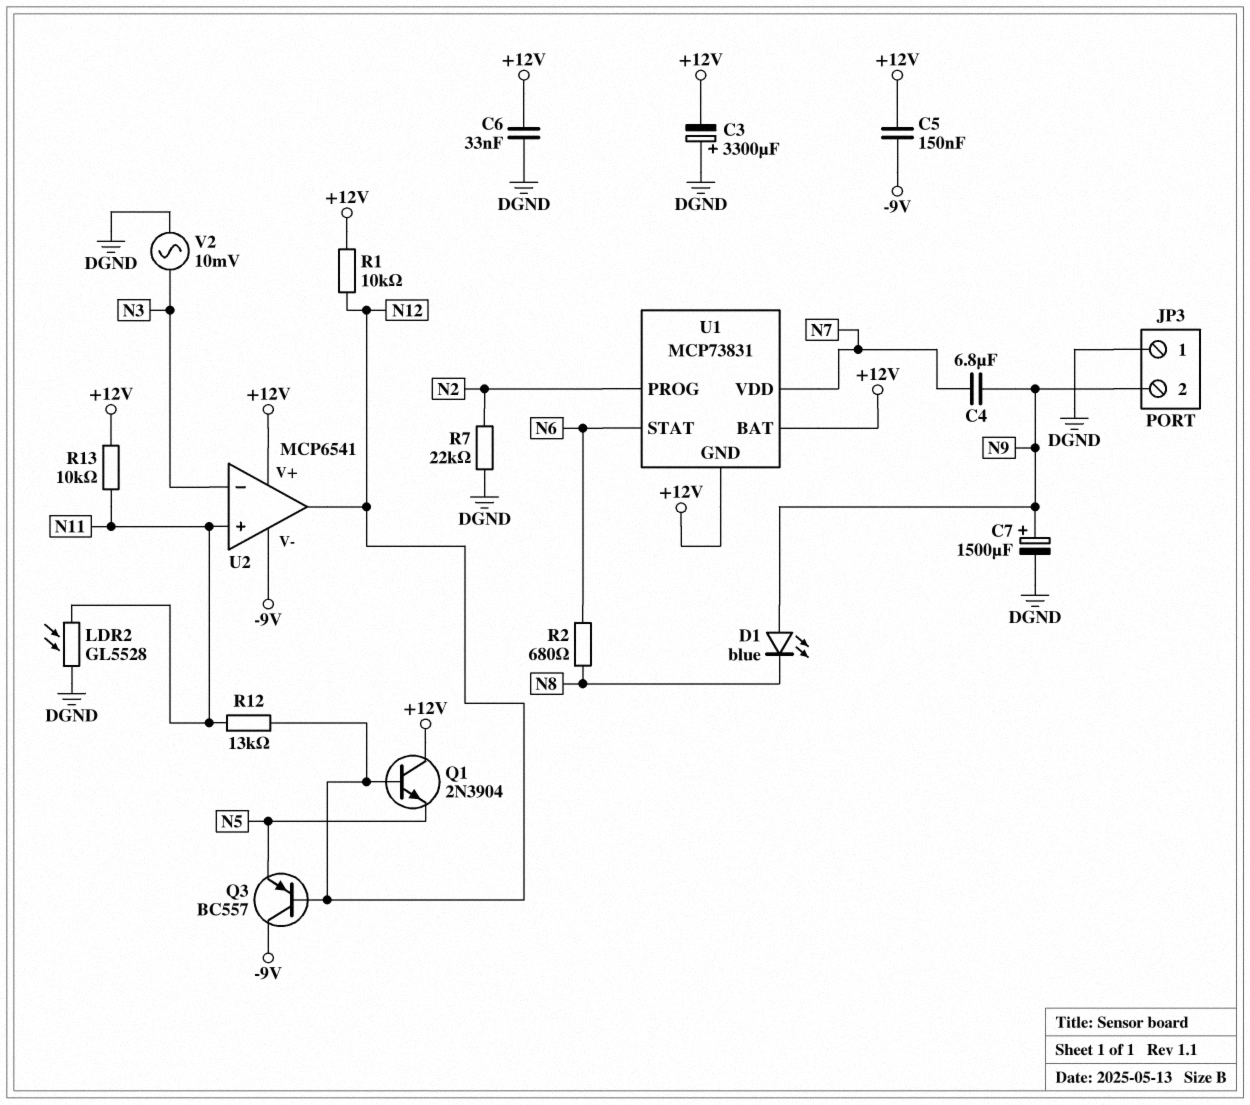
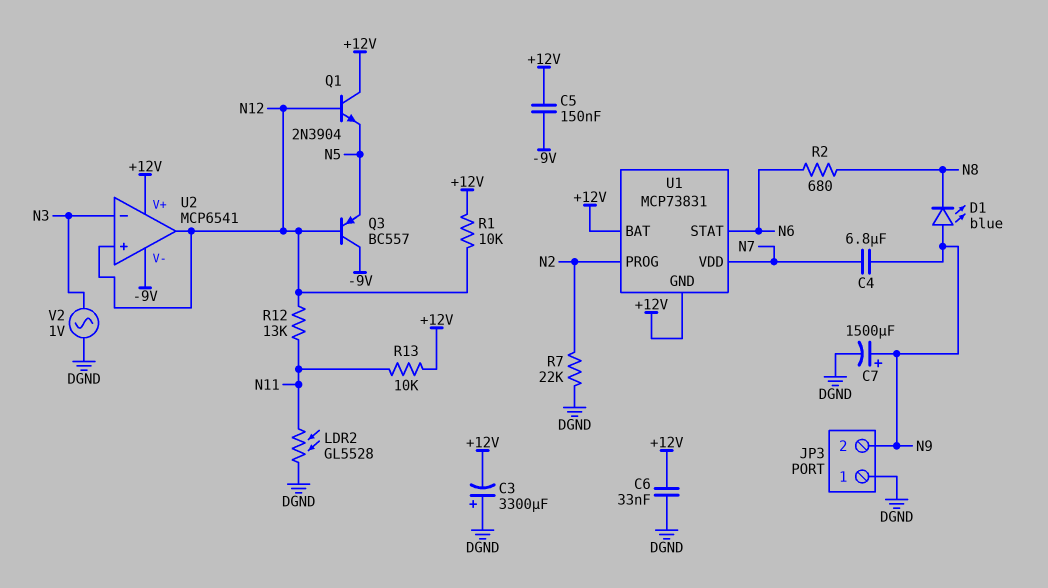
U2 pin in+: N11 -> N12
V2: AC 10mV (DGND, N3) -> AC 1V (DGND, N3)

